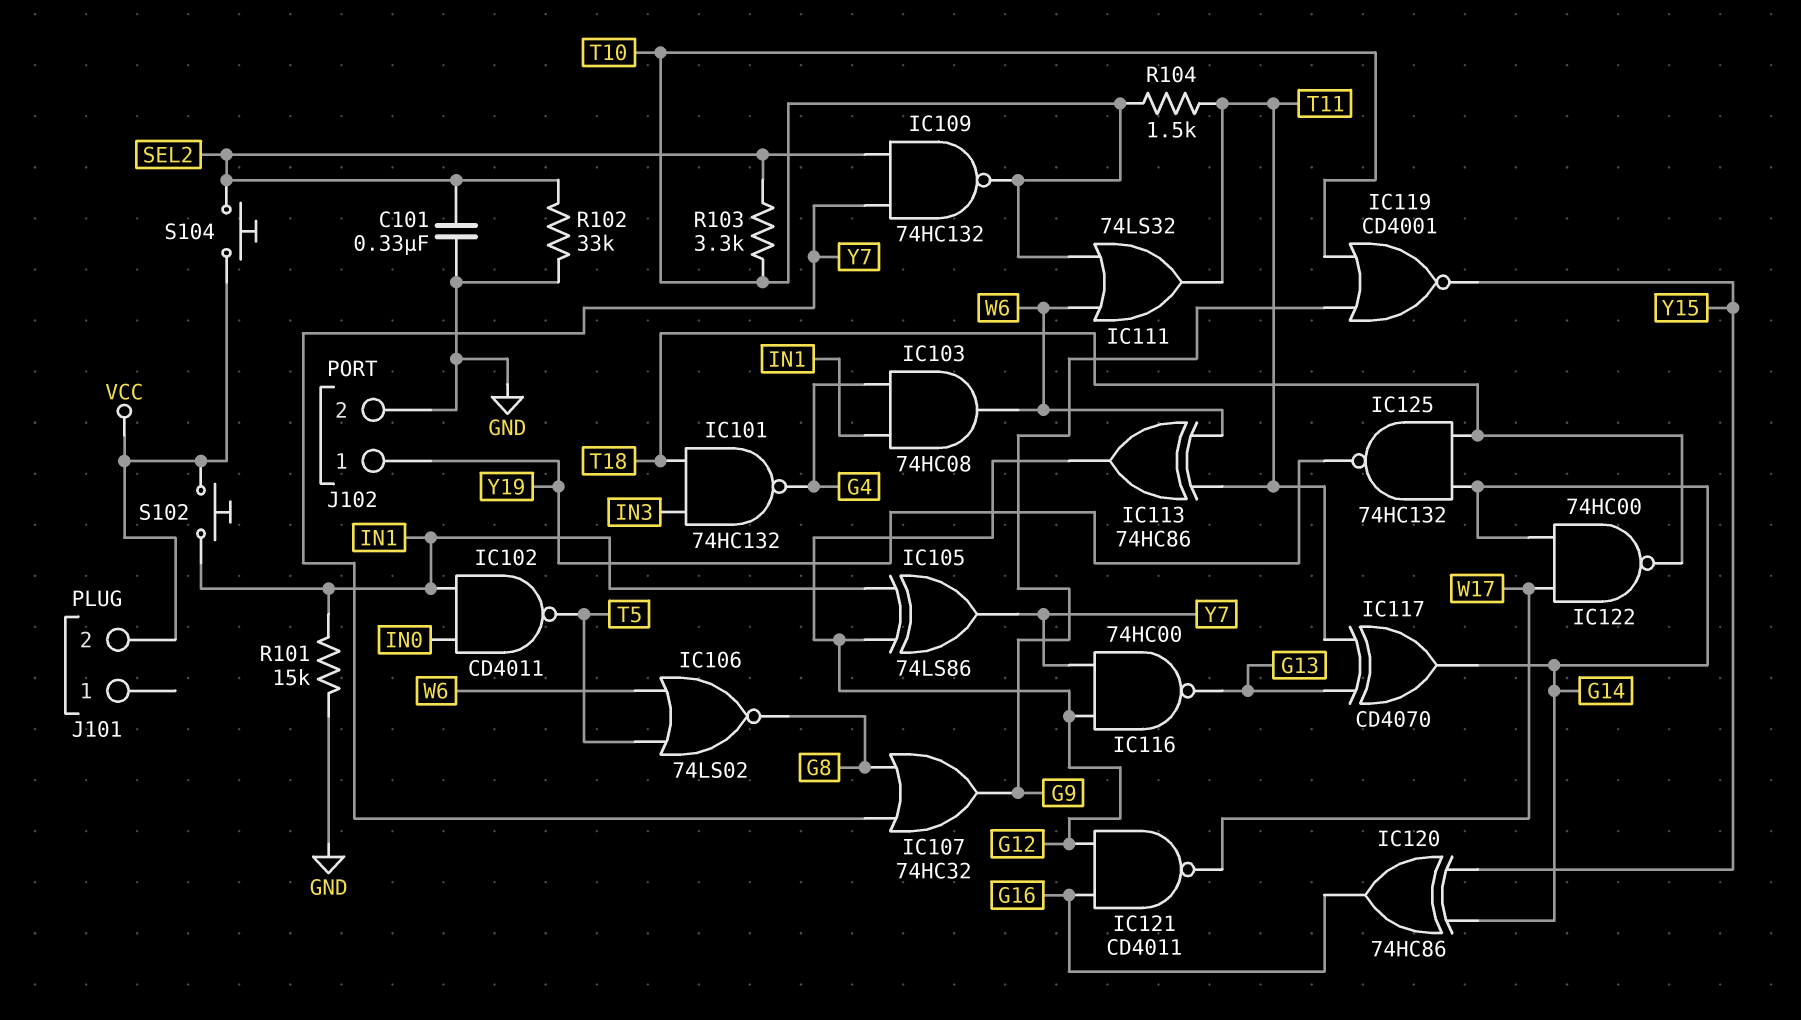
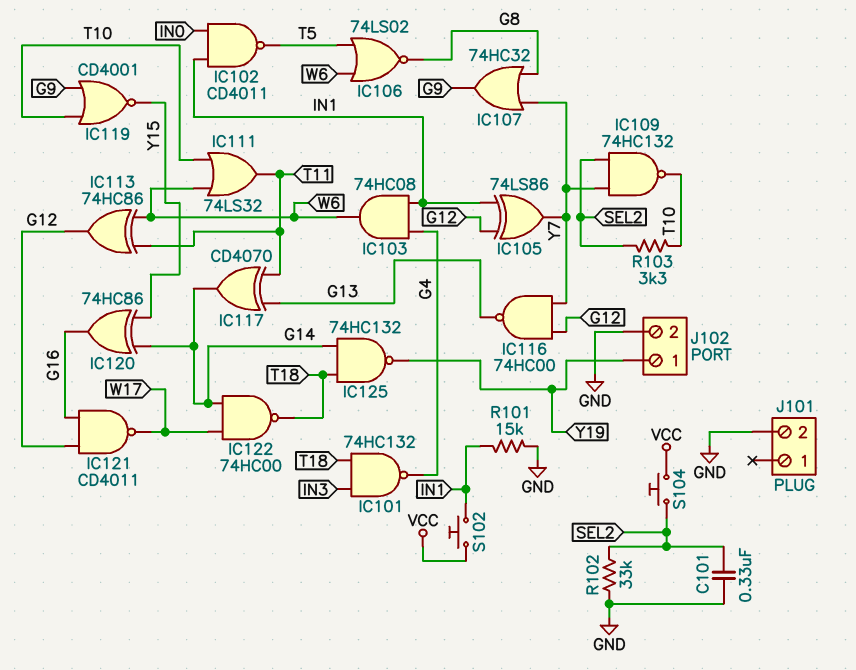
J101 pin 2: VCC -> GND
R104: 1.5k (T10, T11) -> none

